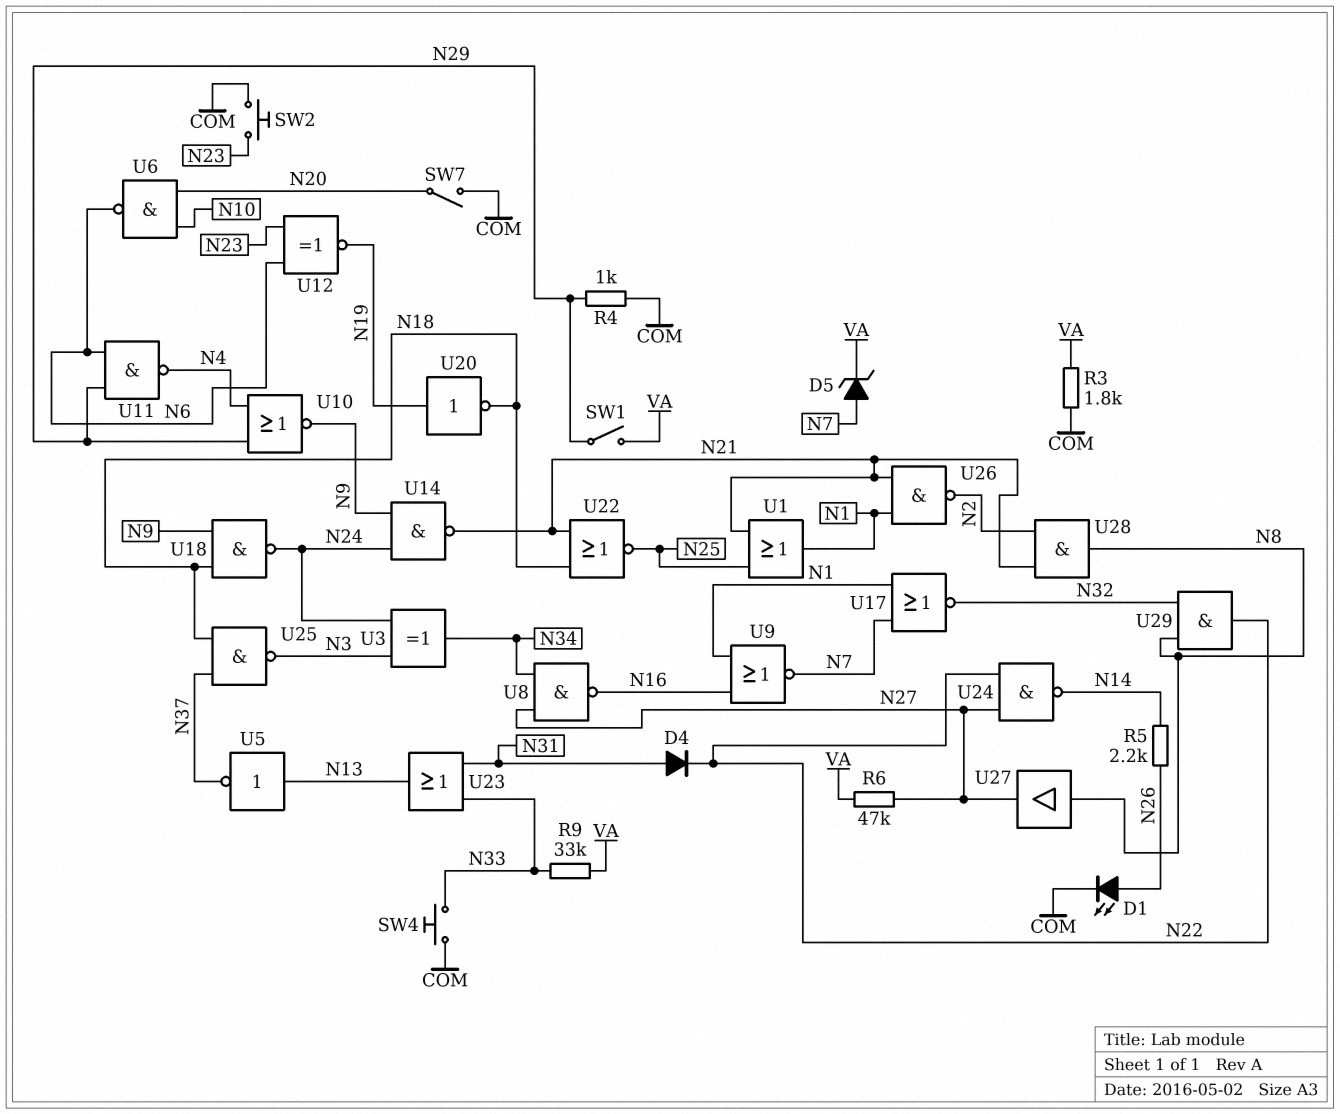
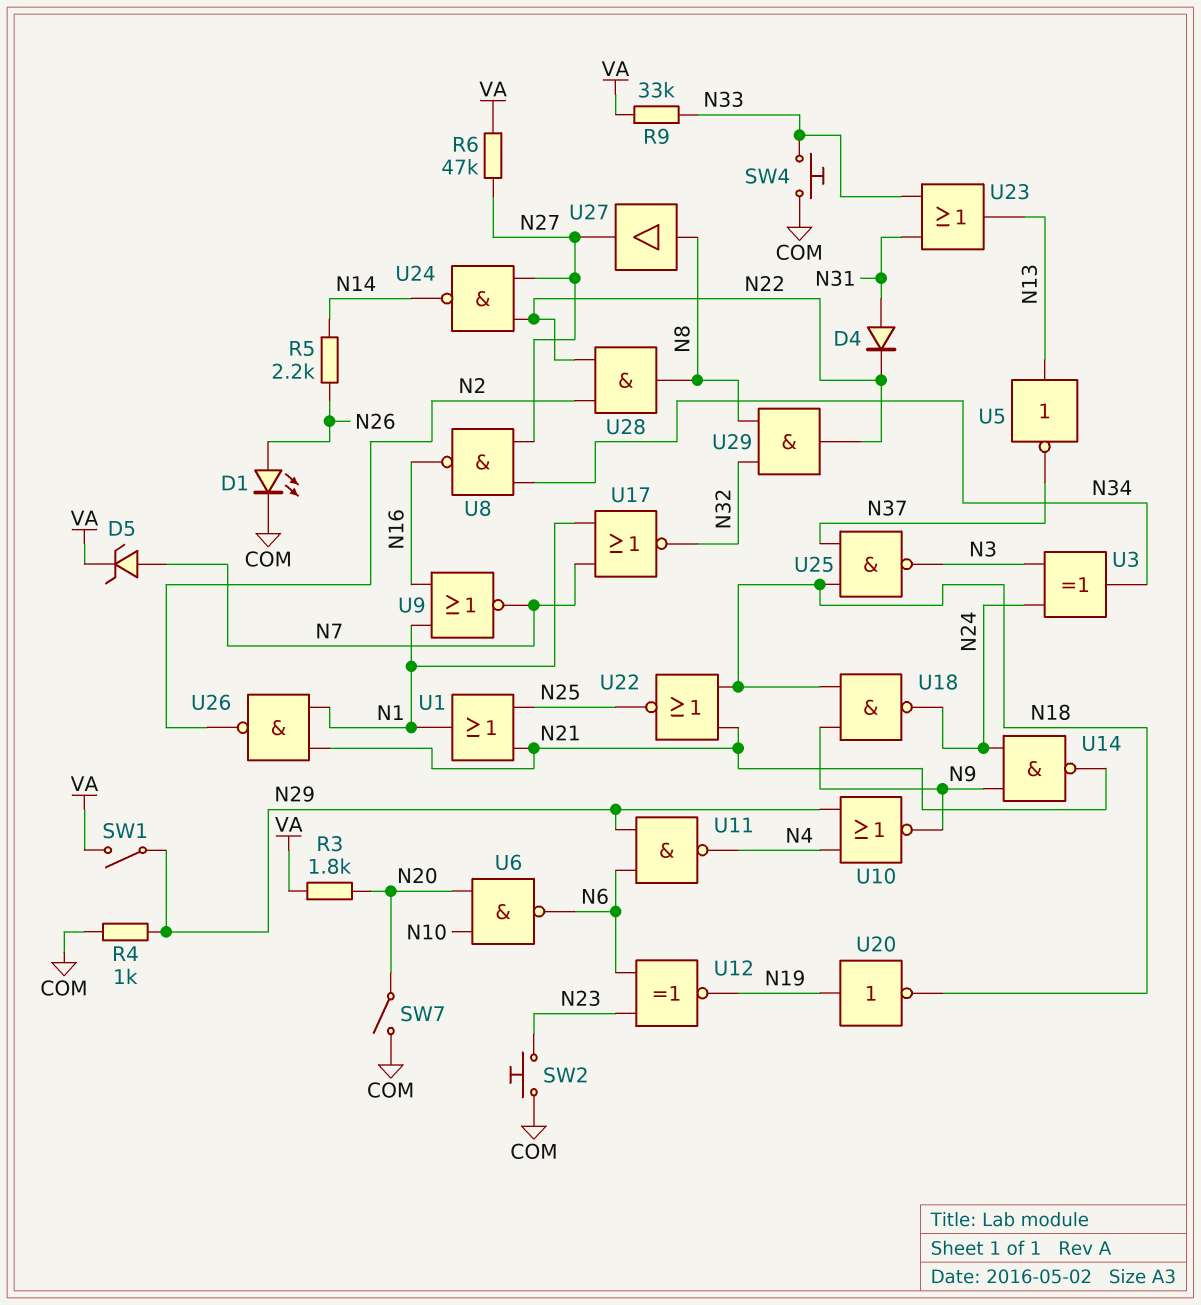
R3: 1.8k (COM, VA) -> 1.8k (N20, VA)
U28: AND (in N2, in N21, out N8) -> AND (in N2, in N22, out N8)

